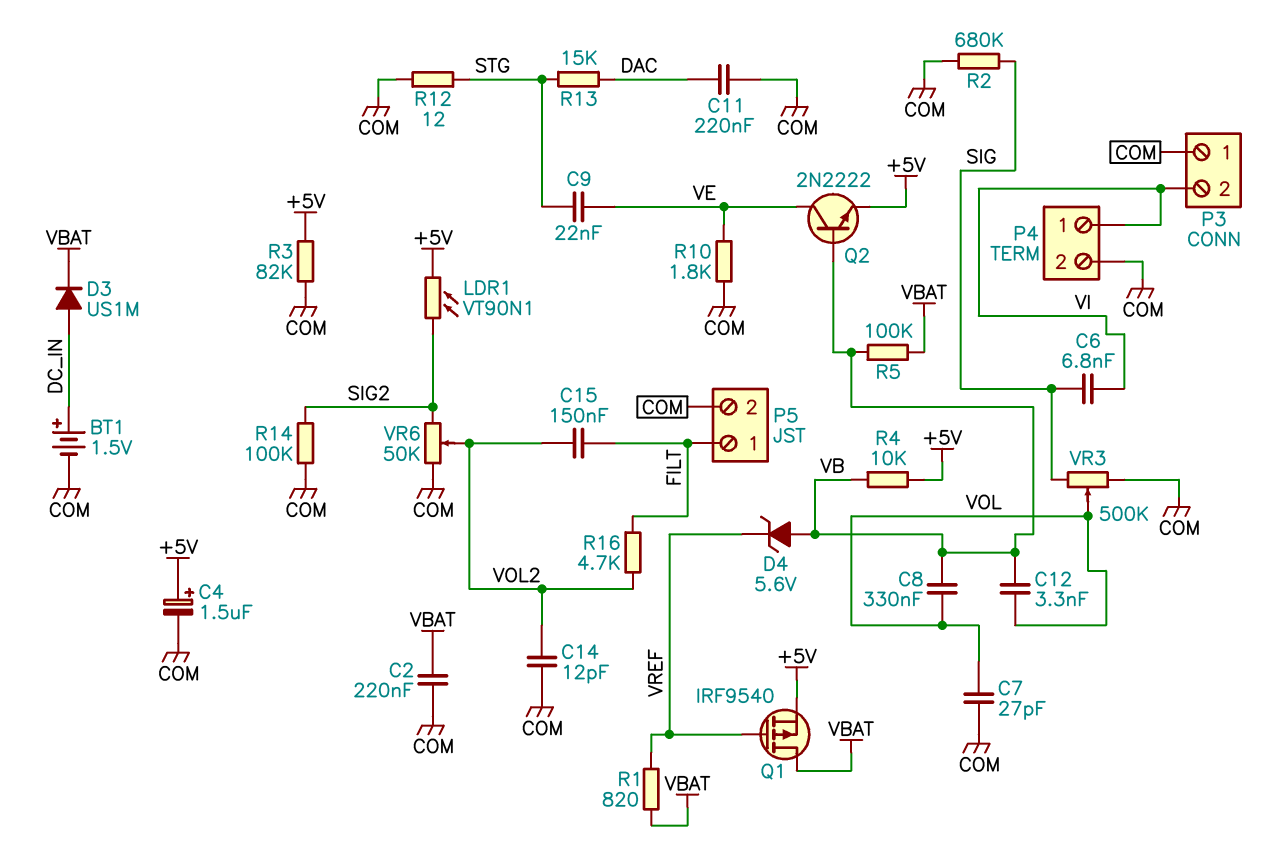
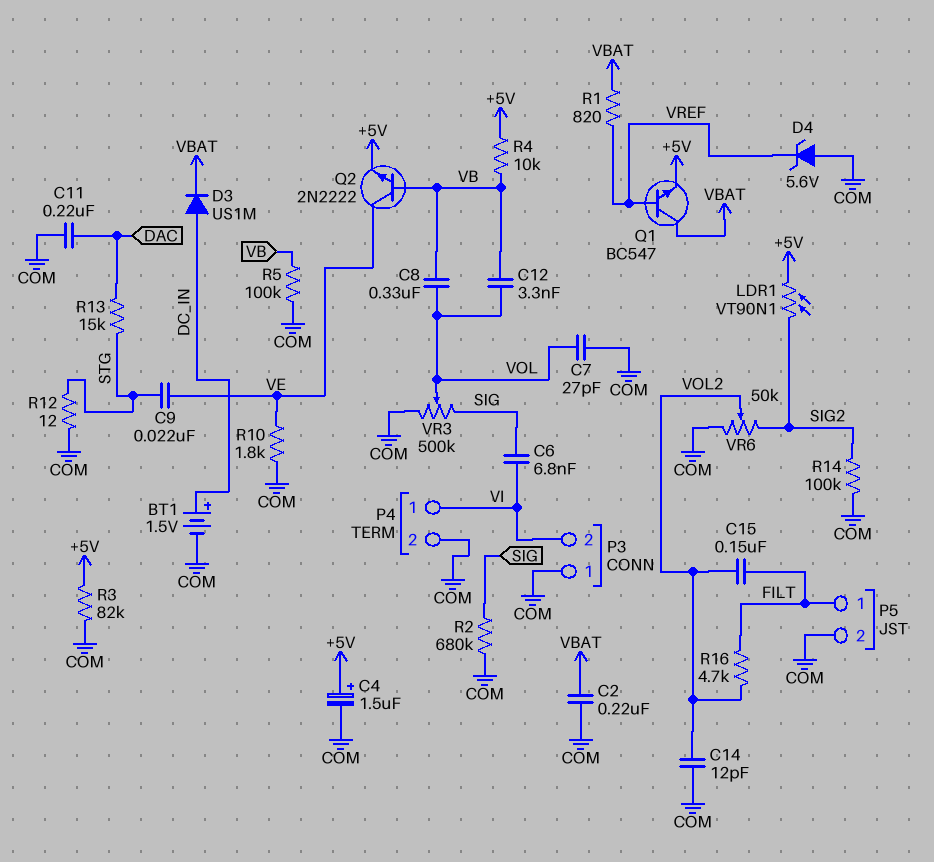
D4: zener 5.6V (A VB, K VREF) -> zener 5.6V (A COM, K VREF)
Q1: PMOS IRF9540 (G VREF, D VBAT, S +5V) -> NPN BC547 (B VREF, C VBAT, E +5V)
R5: 100k (VB, VBAT) -> 100k (COM, VB)

